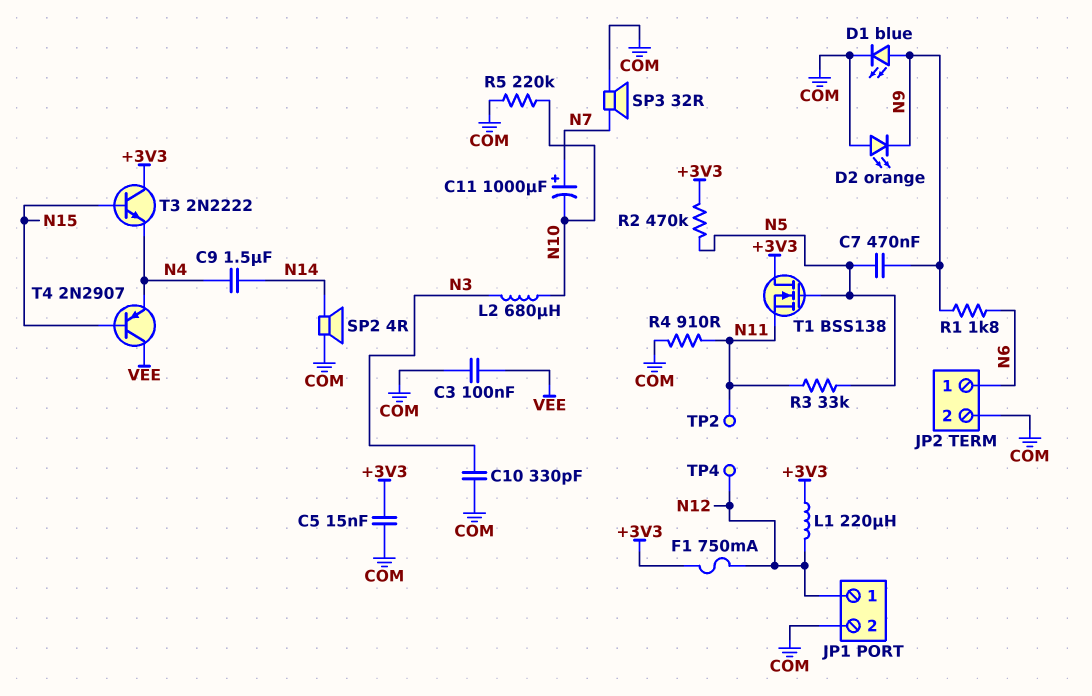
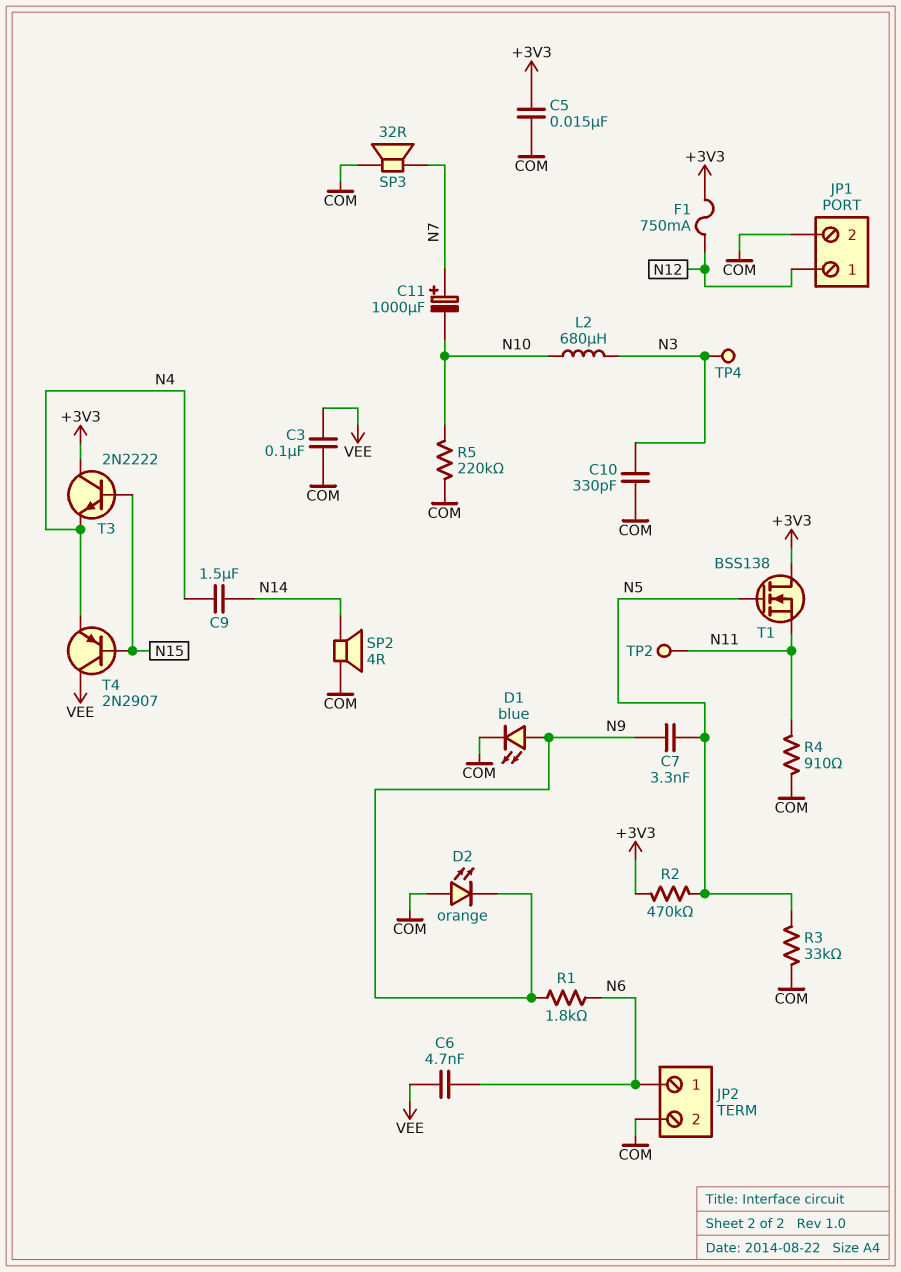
C6: none -> 4.7nF (N6, VEE)
C7: 470nF (N5, N9) -> 3.3nF (N5, N9)
L1: 220uH (+3V3, N12) -> none
R3: 33k (N5, N11) -> 33k (COM, N5)
TP4: test point (N12) -> test point (N3)

